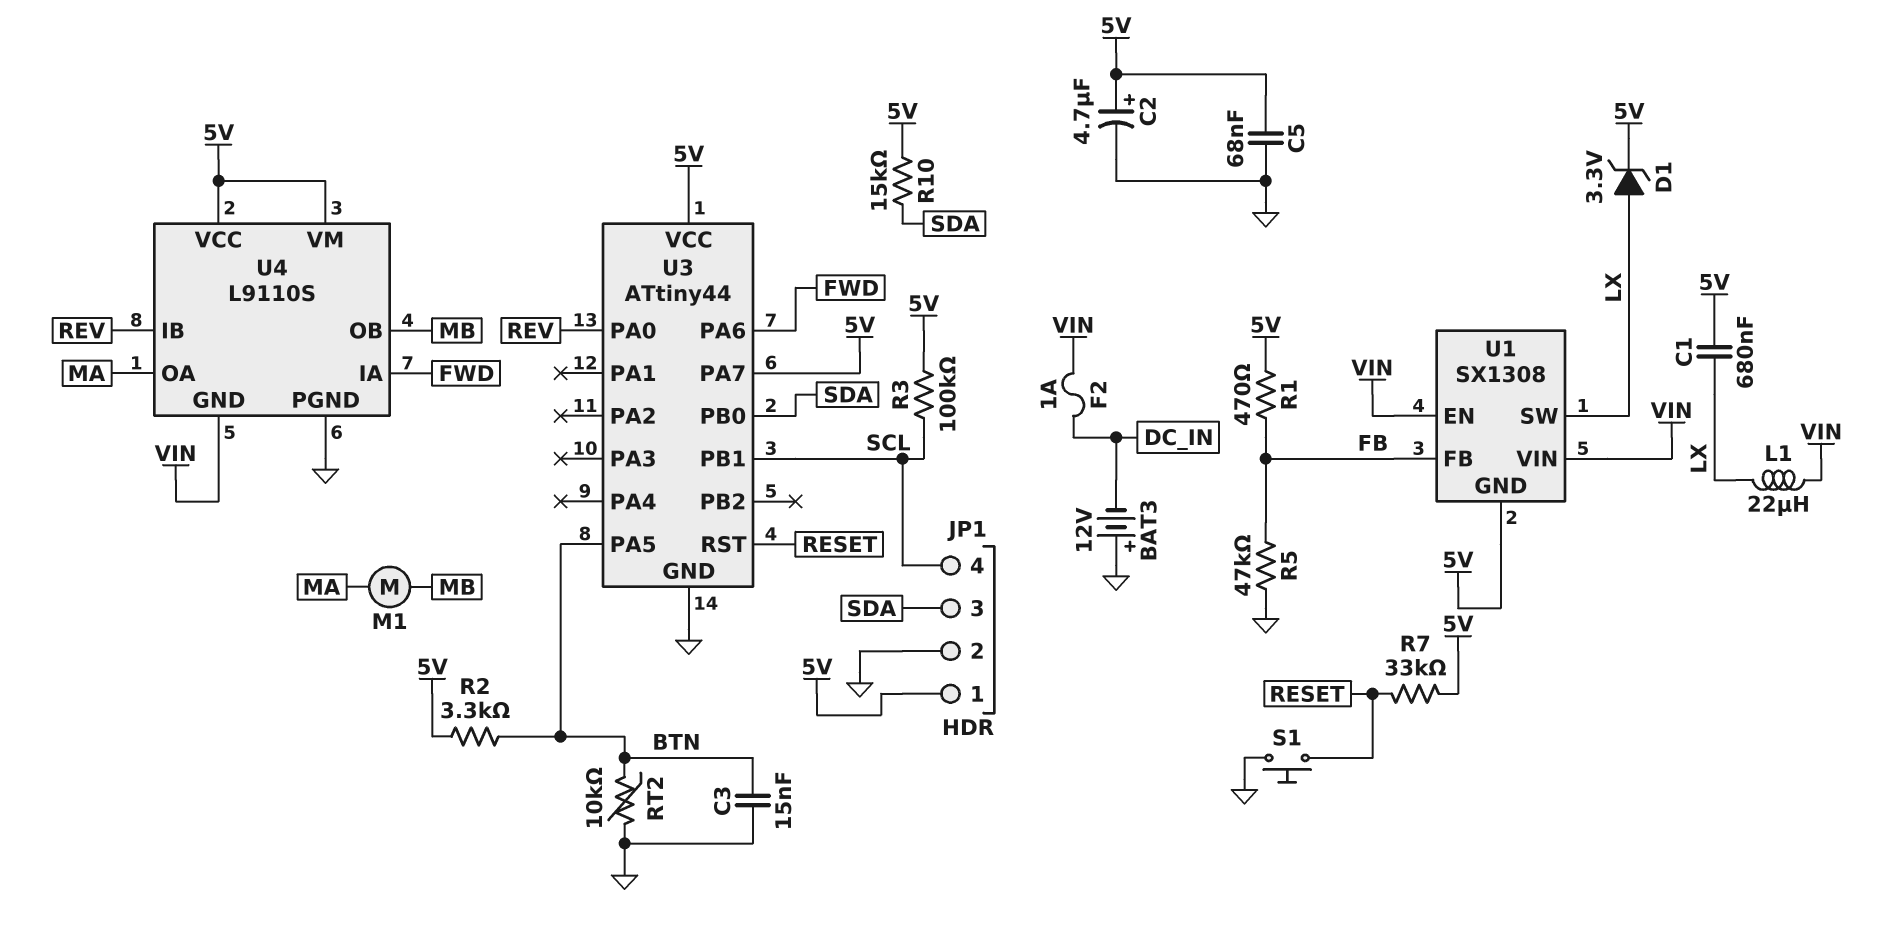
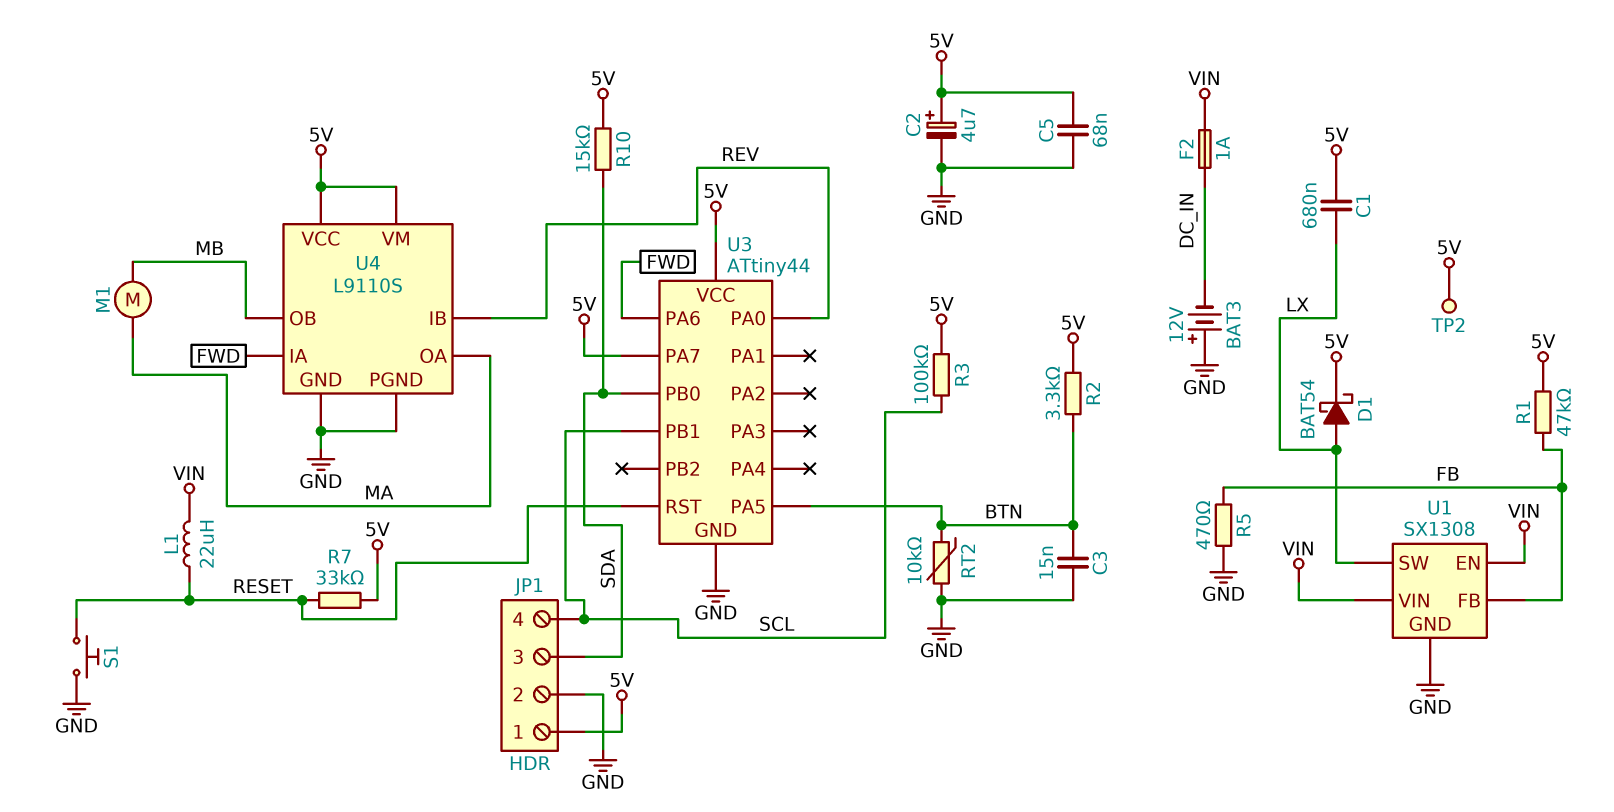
D1: zener 3.3V (A LX, K 5V) -> schottky BAT54 (A LX, K 5V)
L1: 22uH (LX, VIN) -> 22uH (RESET, VIN)
R1: 470 (5V, FB) -> 47k (5V, FB)
R5: 47k (FB, GND) -> 470 (FB, GND)
TP2: none -> test point (5V)
U1 pin GND: 5V -> GND
U4 pin GND: VIN -> GND

